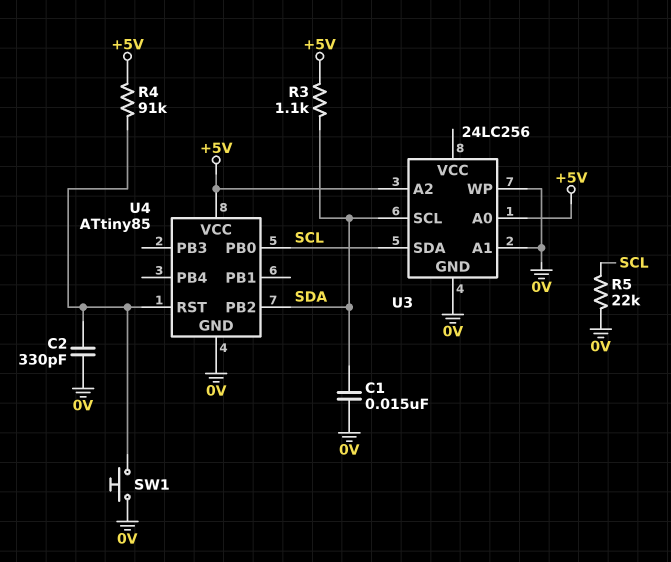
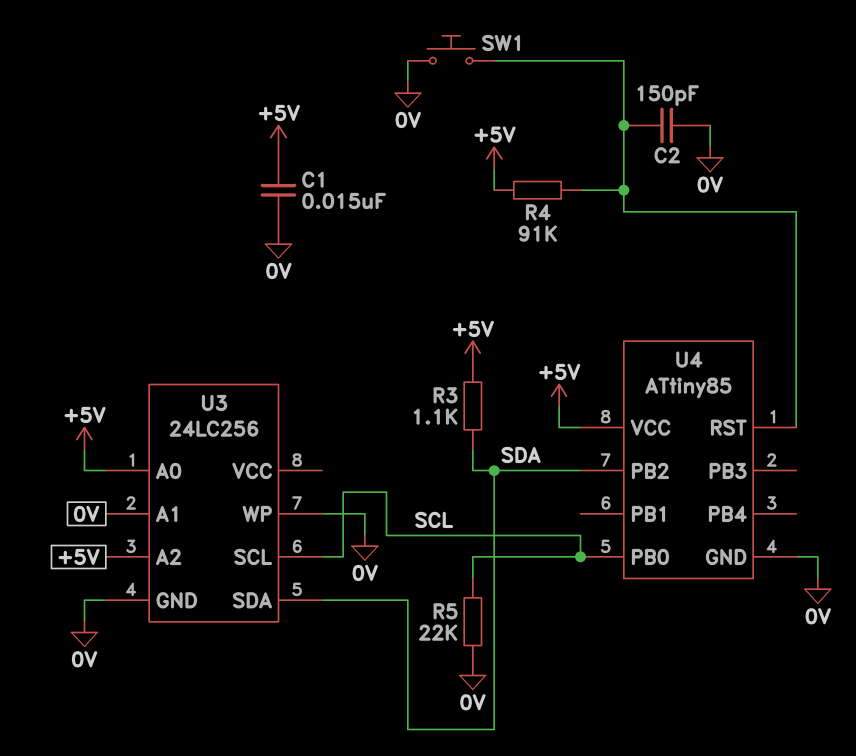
C1: 15nF (0V, SDA) -> 15nF (+5V, 0V)
C2: 330pF (0V, U4/RST) -> 150pF (0V, U4/RST)
U3 pin SCL: SDA -> SCL
U3 pin SDA: SCL -> SDA

